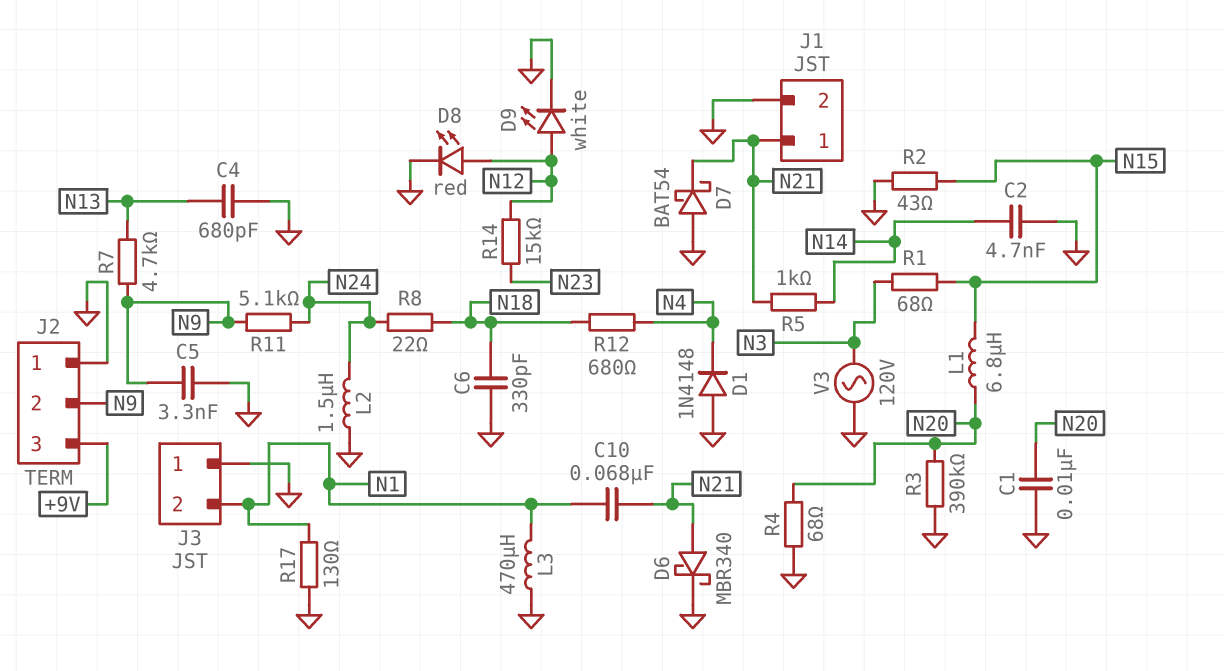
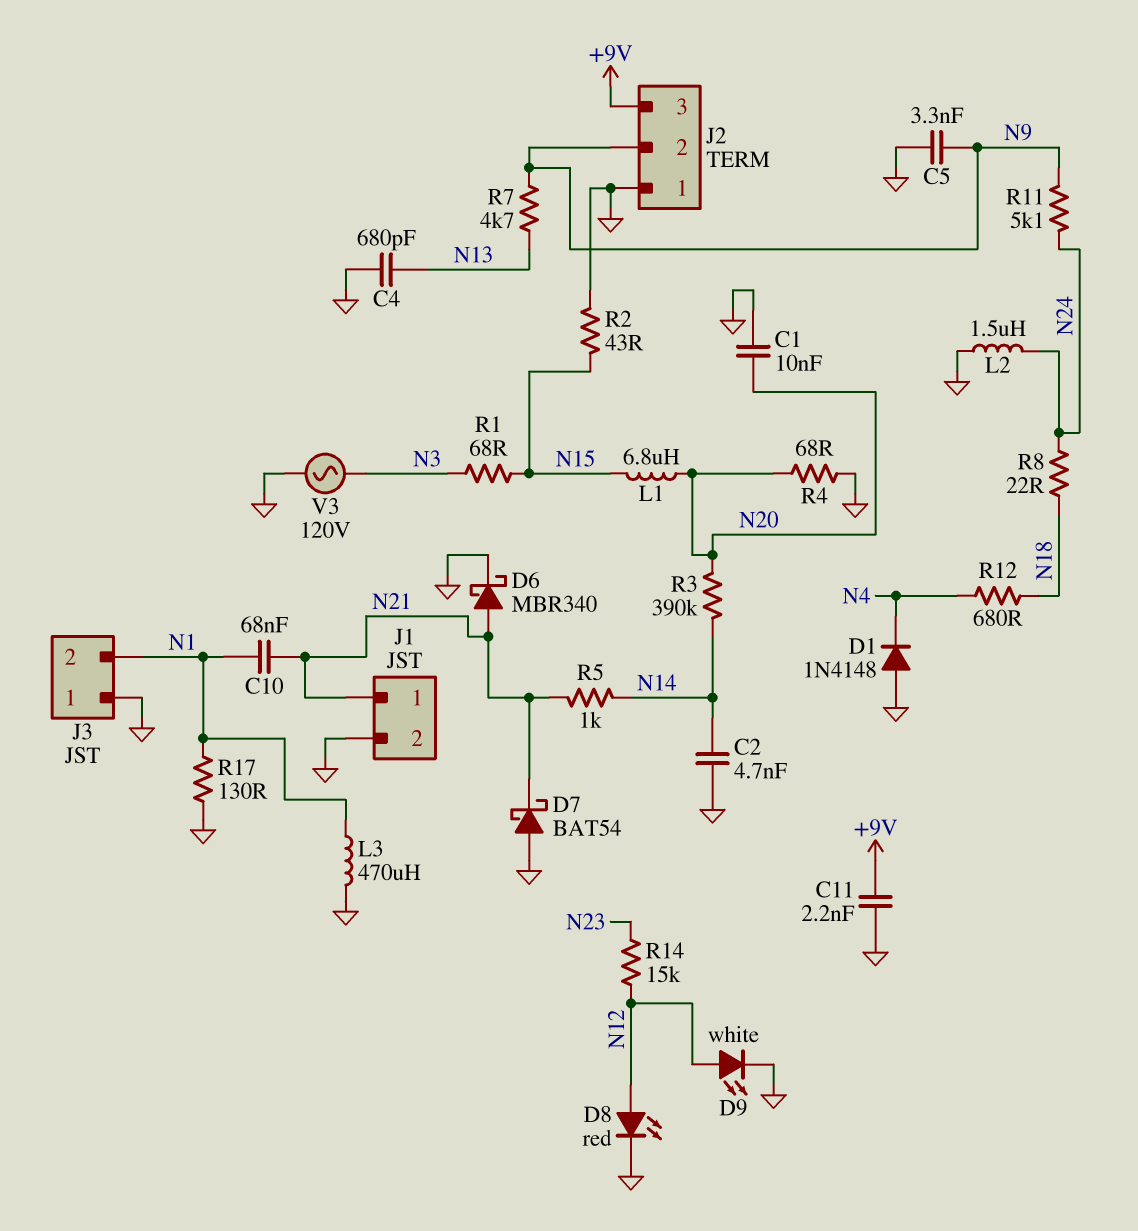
C6: 330pF (GND, N18) -> none
C11: none -> 2.2nF (+9V, GND)
R3: 390k (GND, N20) -> 390k (N14, N20)

